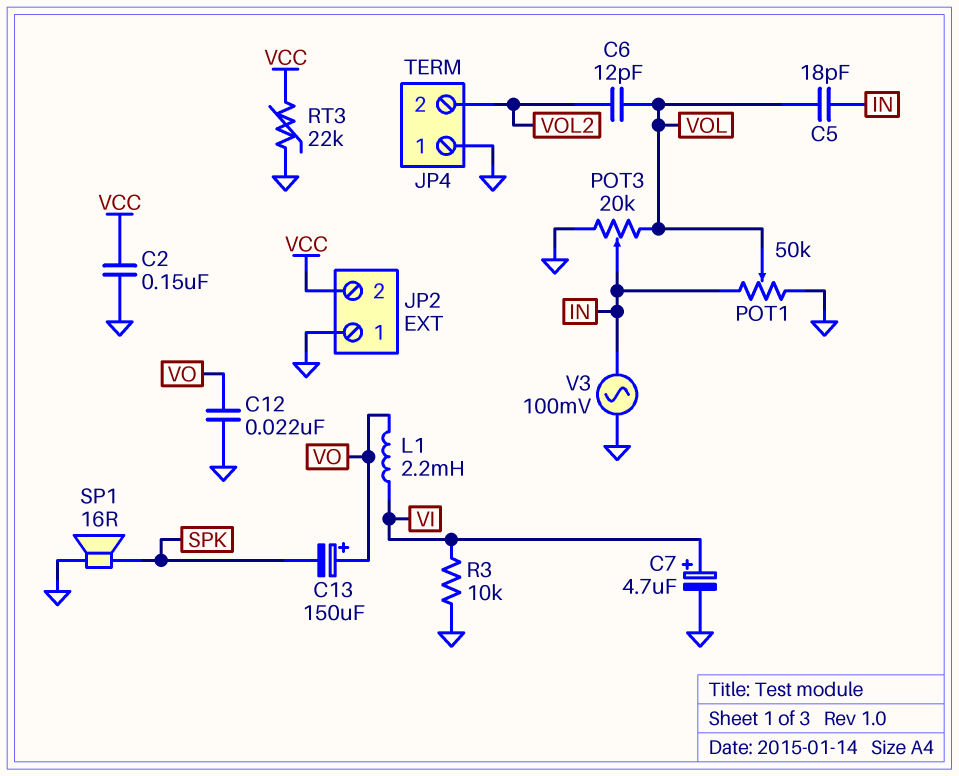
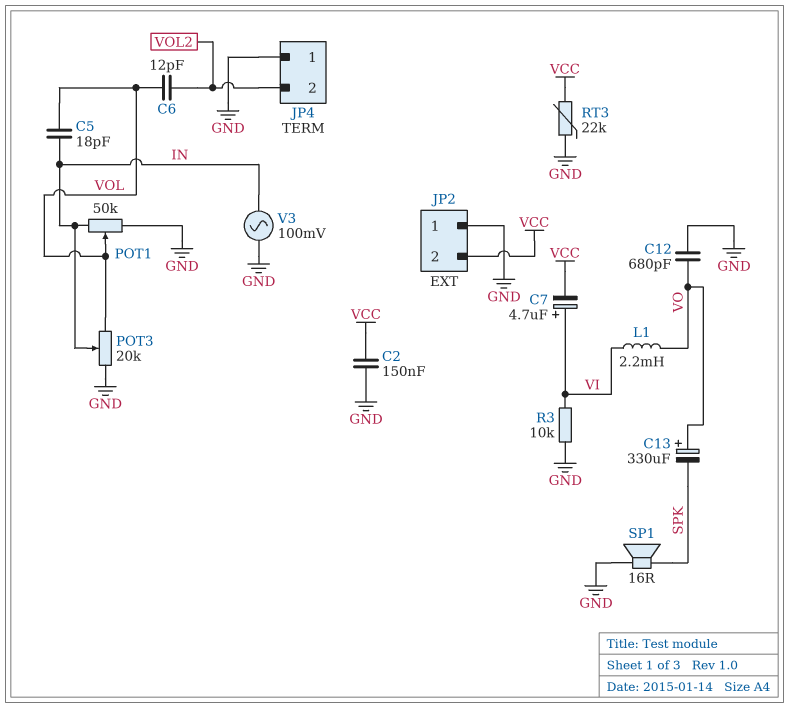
C7: 4.7uF (plus VI, minus GND) -> 4.7uF (plus VI, minus VCC)
C12: 22nF (GND, VO) -> 680pF (GND, VO)
C13: 150uF (plus VO, minus SPK) -> 330uF (plus VO, minus SPK)

